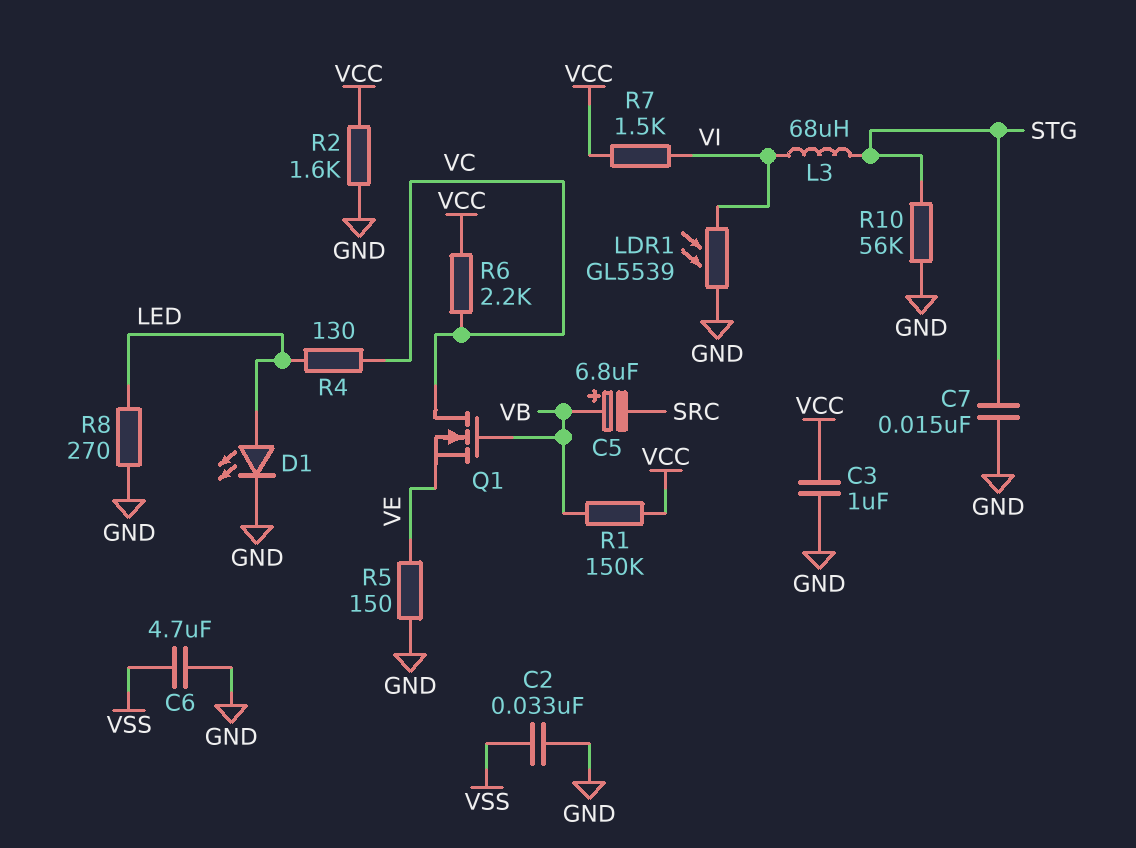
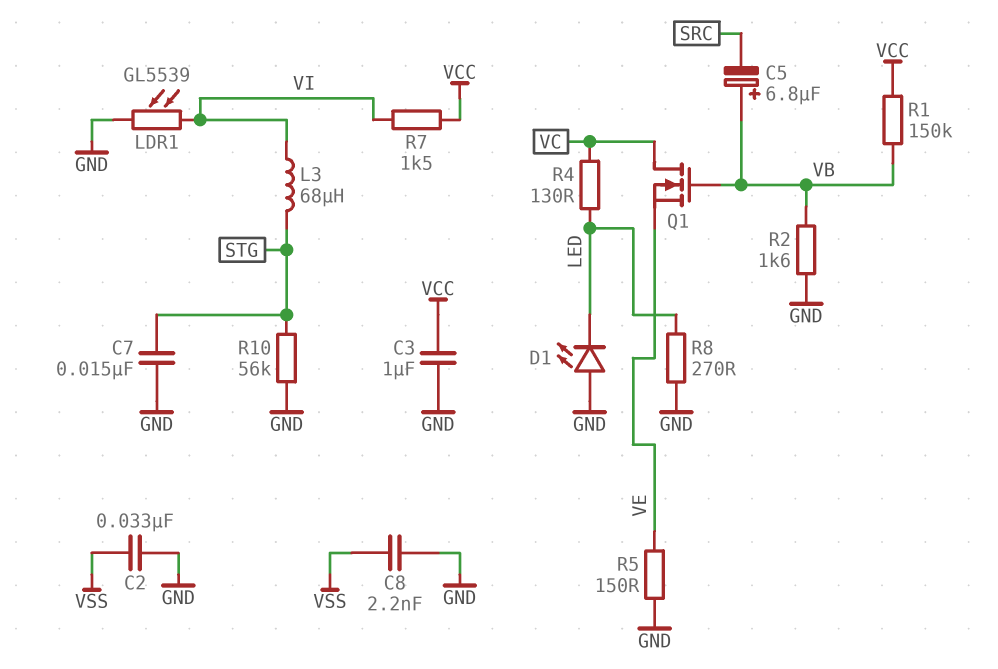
C6: 4.7uF (GND, VSS) -> none
C8: none -> 2.2nF (GND, VSS)
D1: LED (A LED, K GND) -> LED (A GND, K LED)
R2: 1.6k (GND, VCC) -> 1.6k (GND, VB)
R6: 2.2k (VC, VCC) -> none

